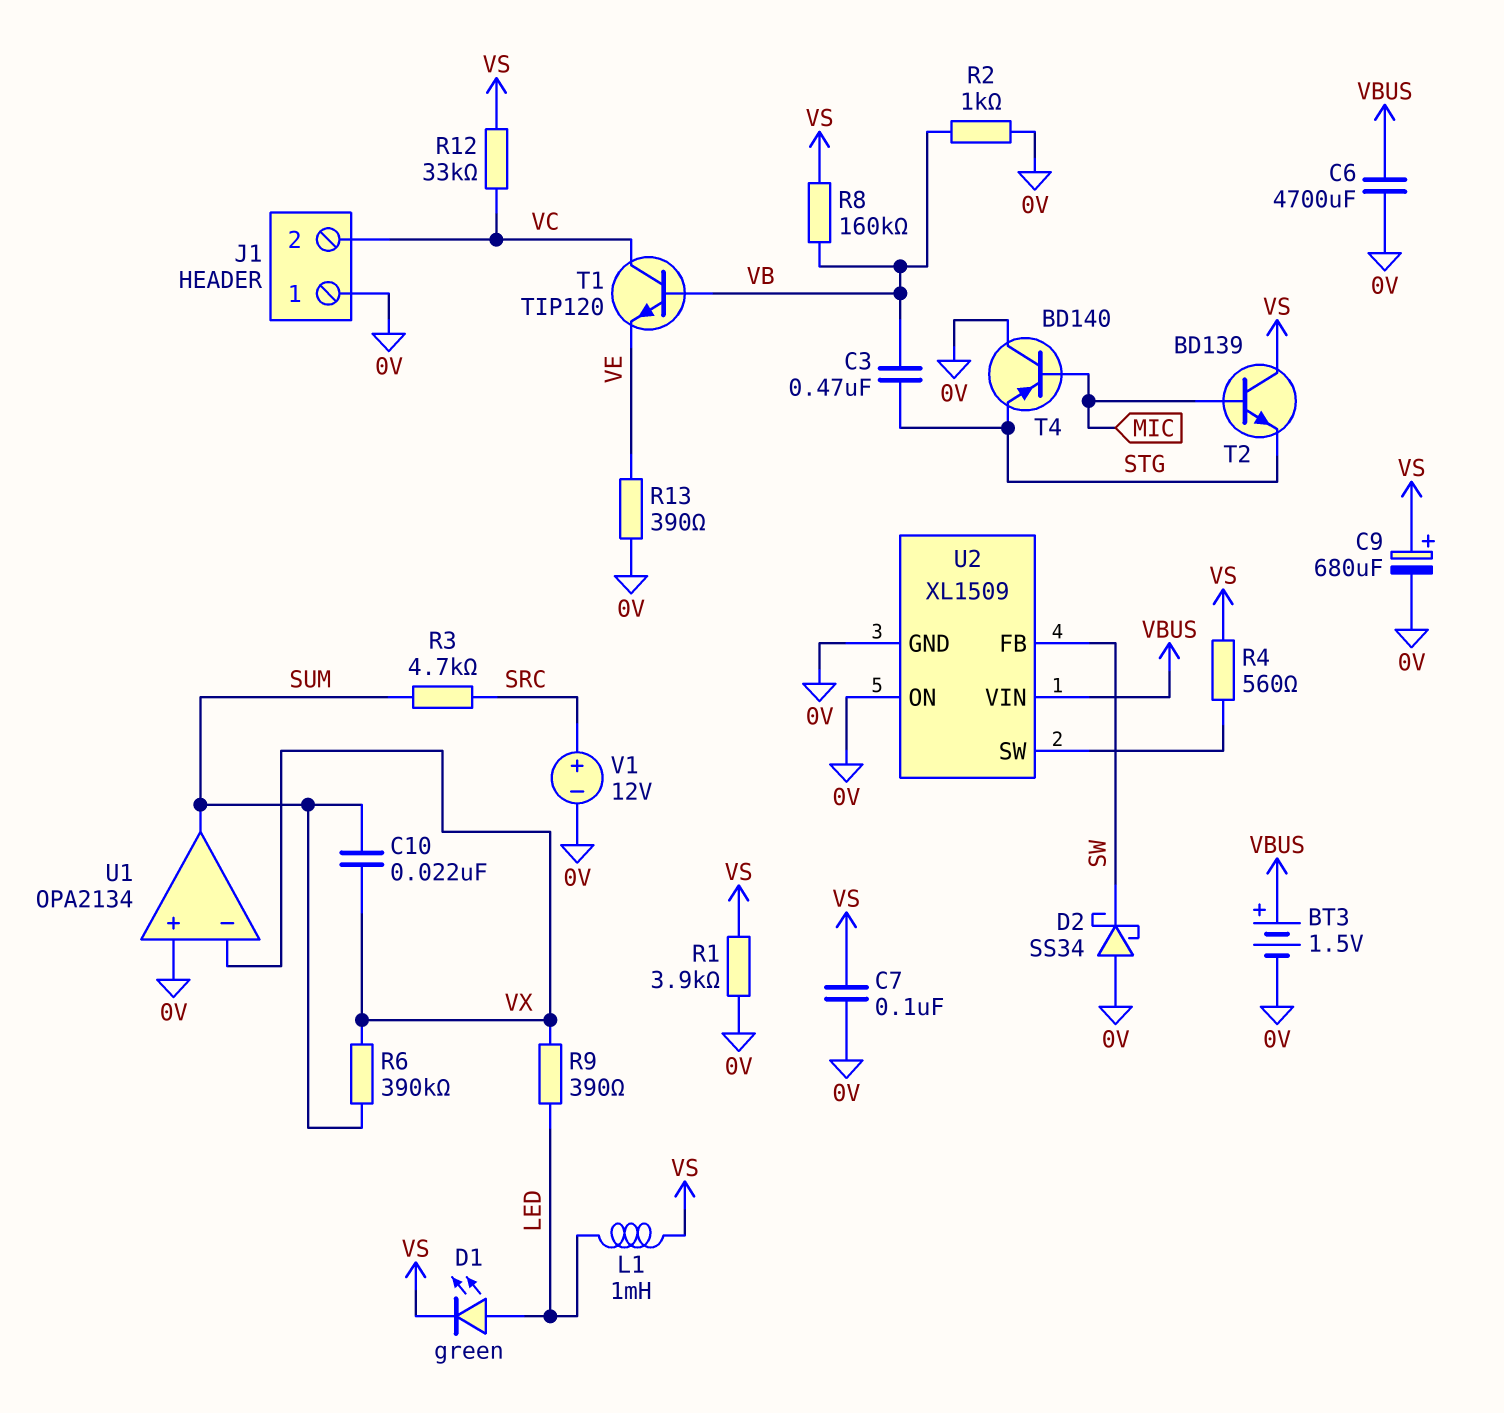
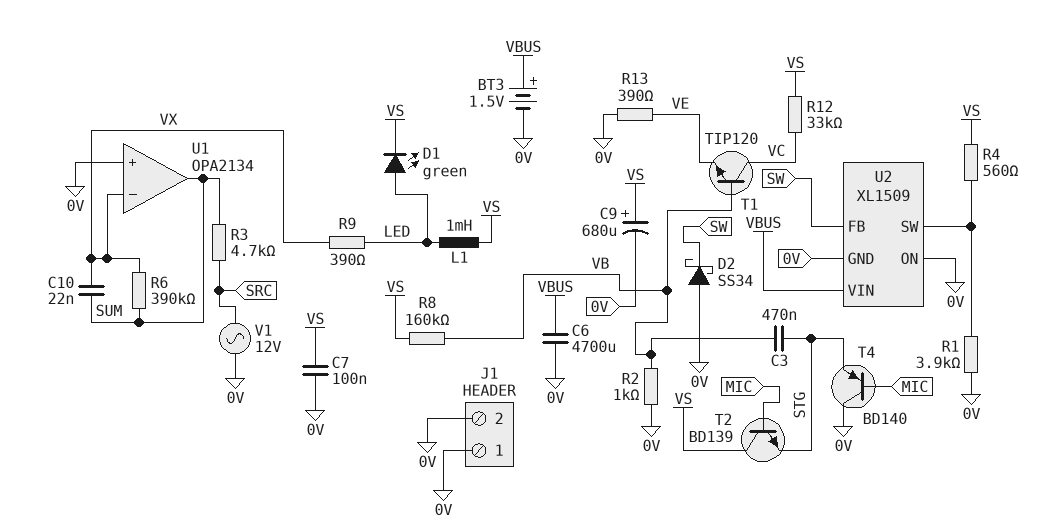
J1 pin 2: VC -> 0V
R1: 3.9k (0V, VS) -> 3.9k (0V, U2/SW)
V1: 12V (plus SRC, minus 0V) -> AC 12V (0V, SRC)

